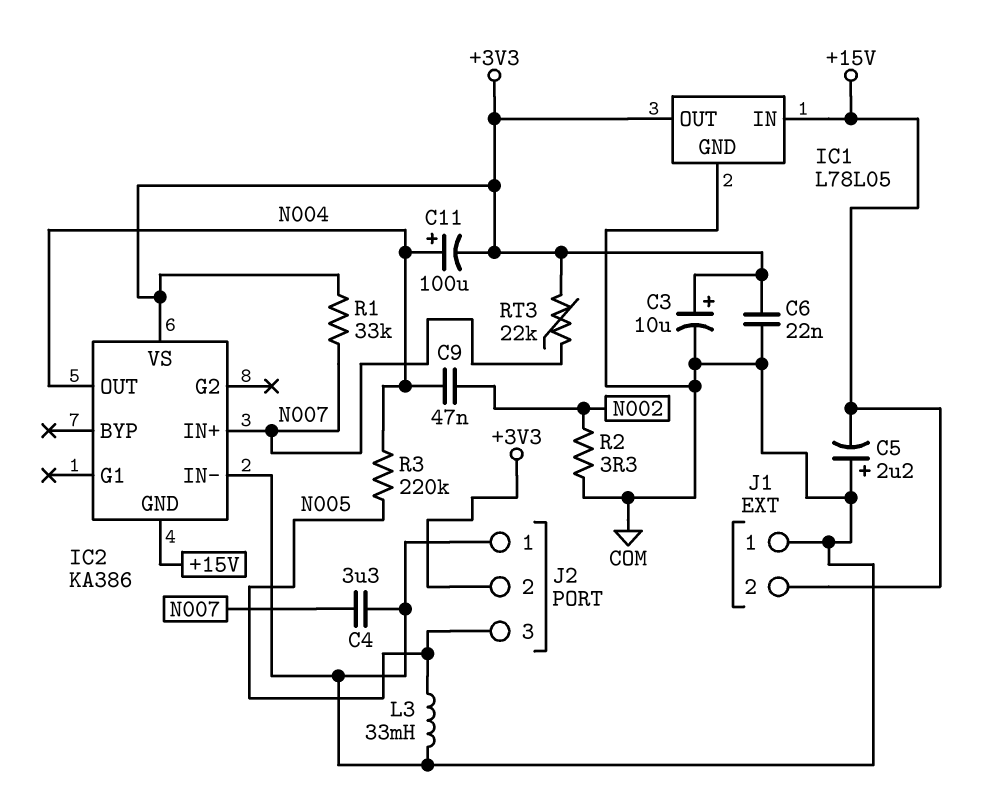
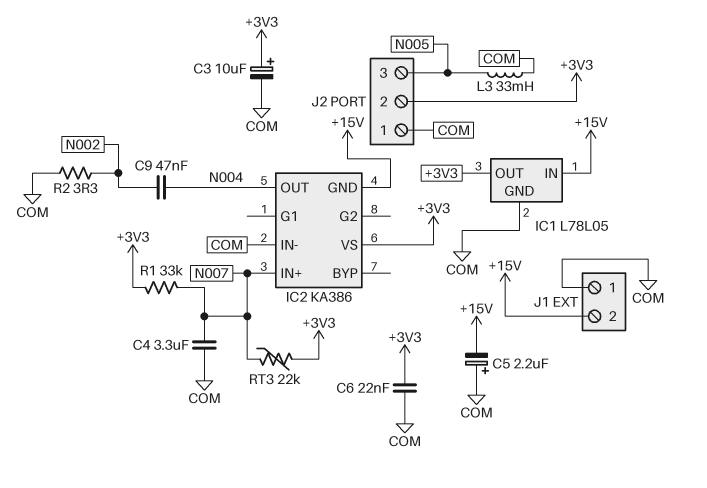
C11: 100uF (plus N004, minus +3V3) -> none
R3: 220k (N004, N005) -> none

